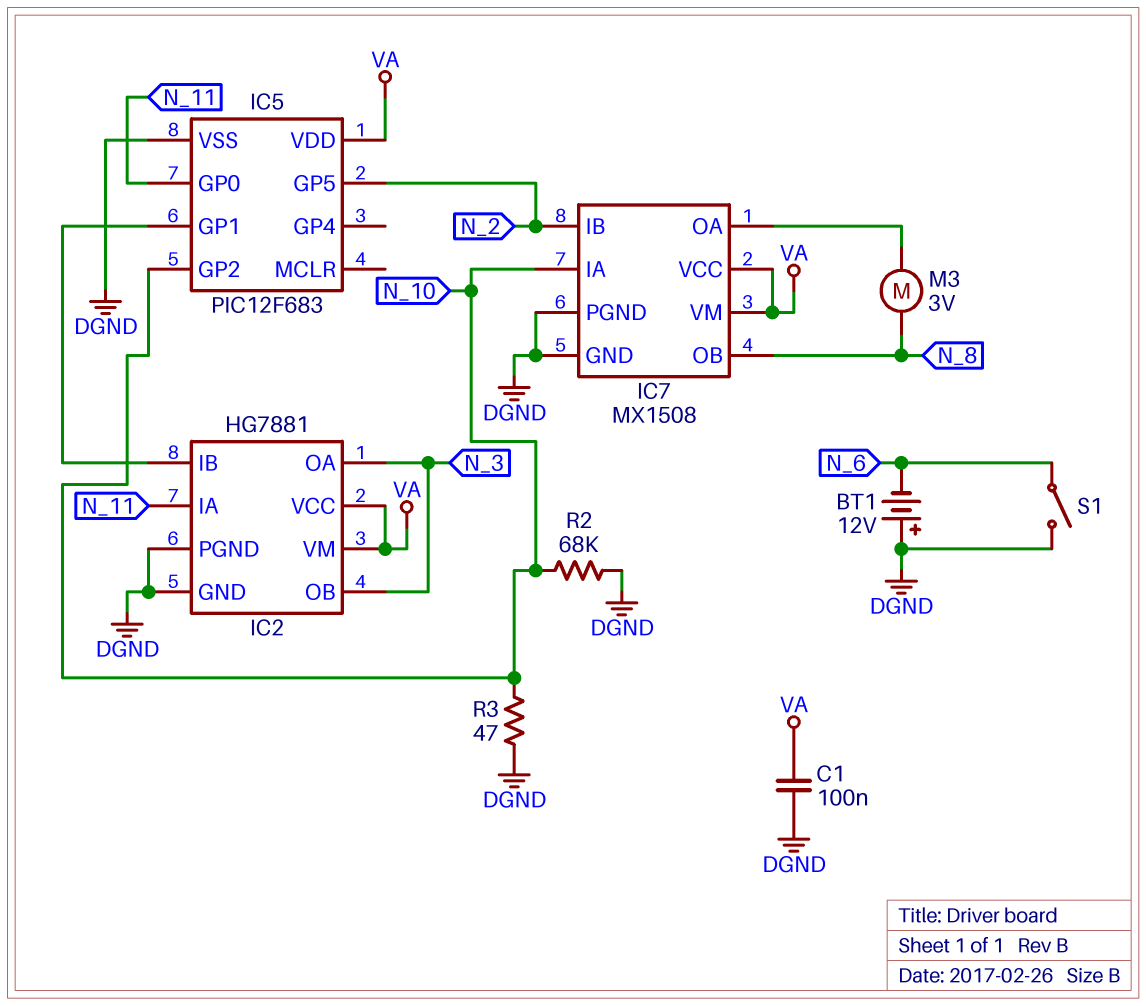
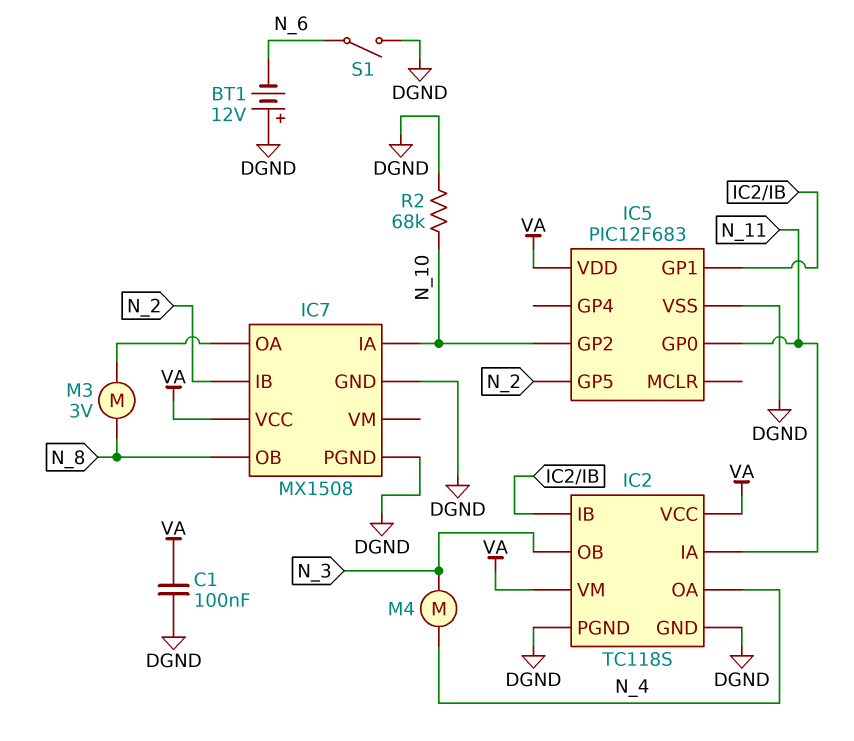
IC2: HG7881 -> TC118S
IC2 pin OA: N_3 -> N_4
IC7 pin VM: VA -> none
M4: none -> motor (N_3, N_4)
R3: 47 (DGND, N_10) -> none

